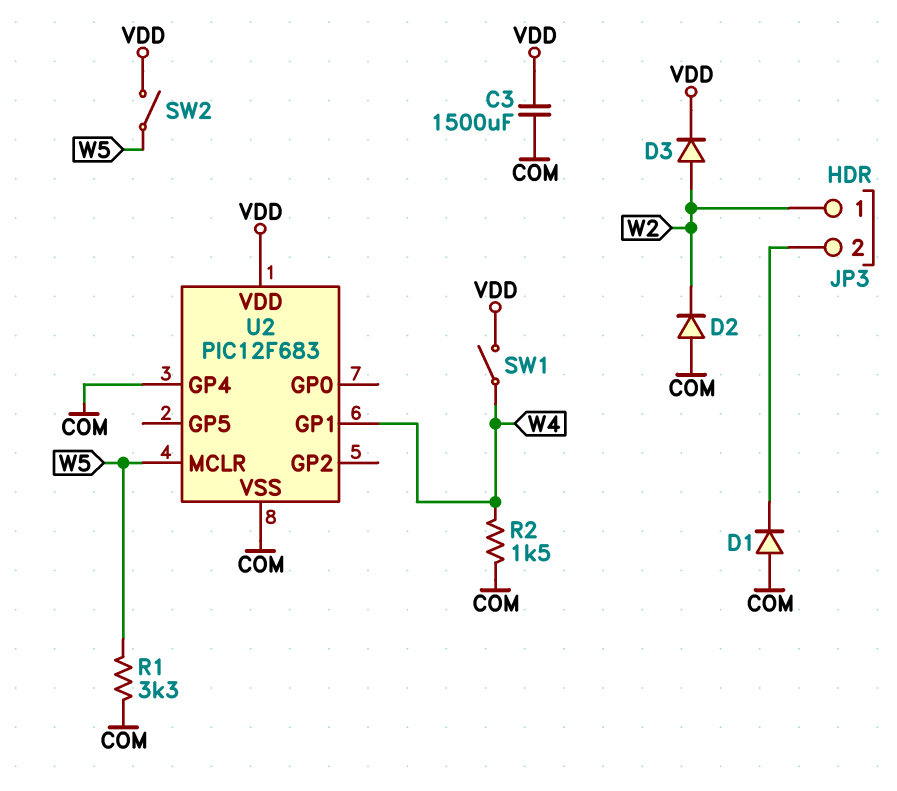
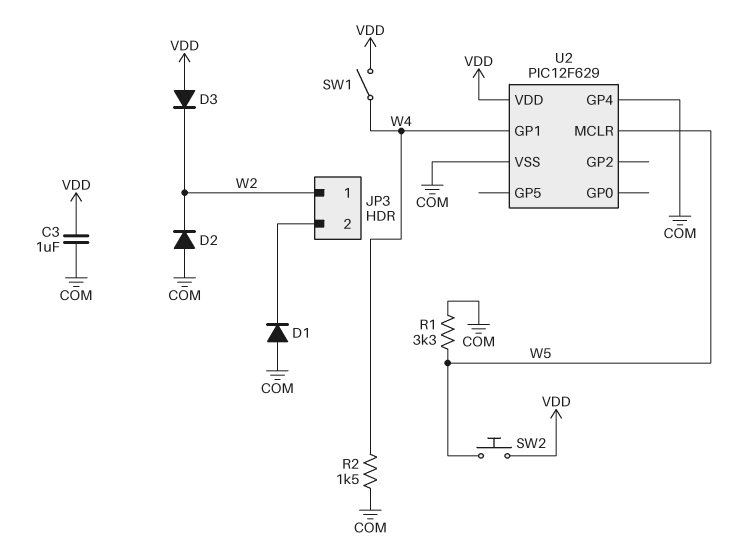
C3: 1500uF (COM, VDD) -> 1uF (COM, VDD)
D3: diode (A W2, K VDD) -> diode (A VDD, K W2)
SW2: switch (VDD, W5) -> button (VDD, W5)
U2: PIC12F683 -> PIC12F629

